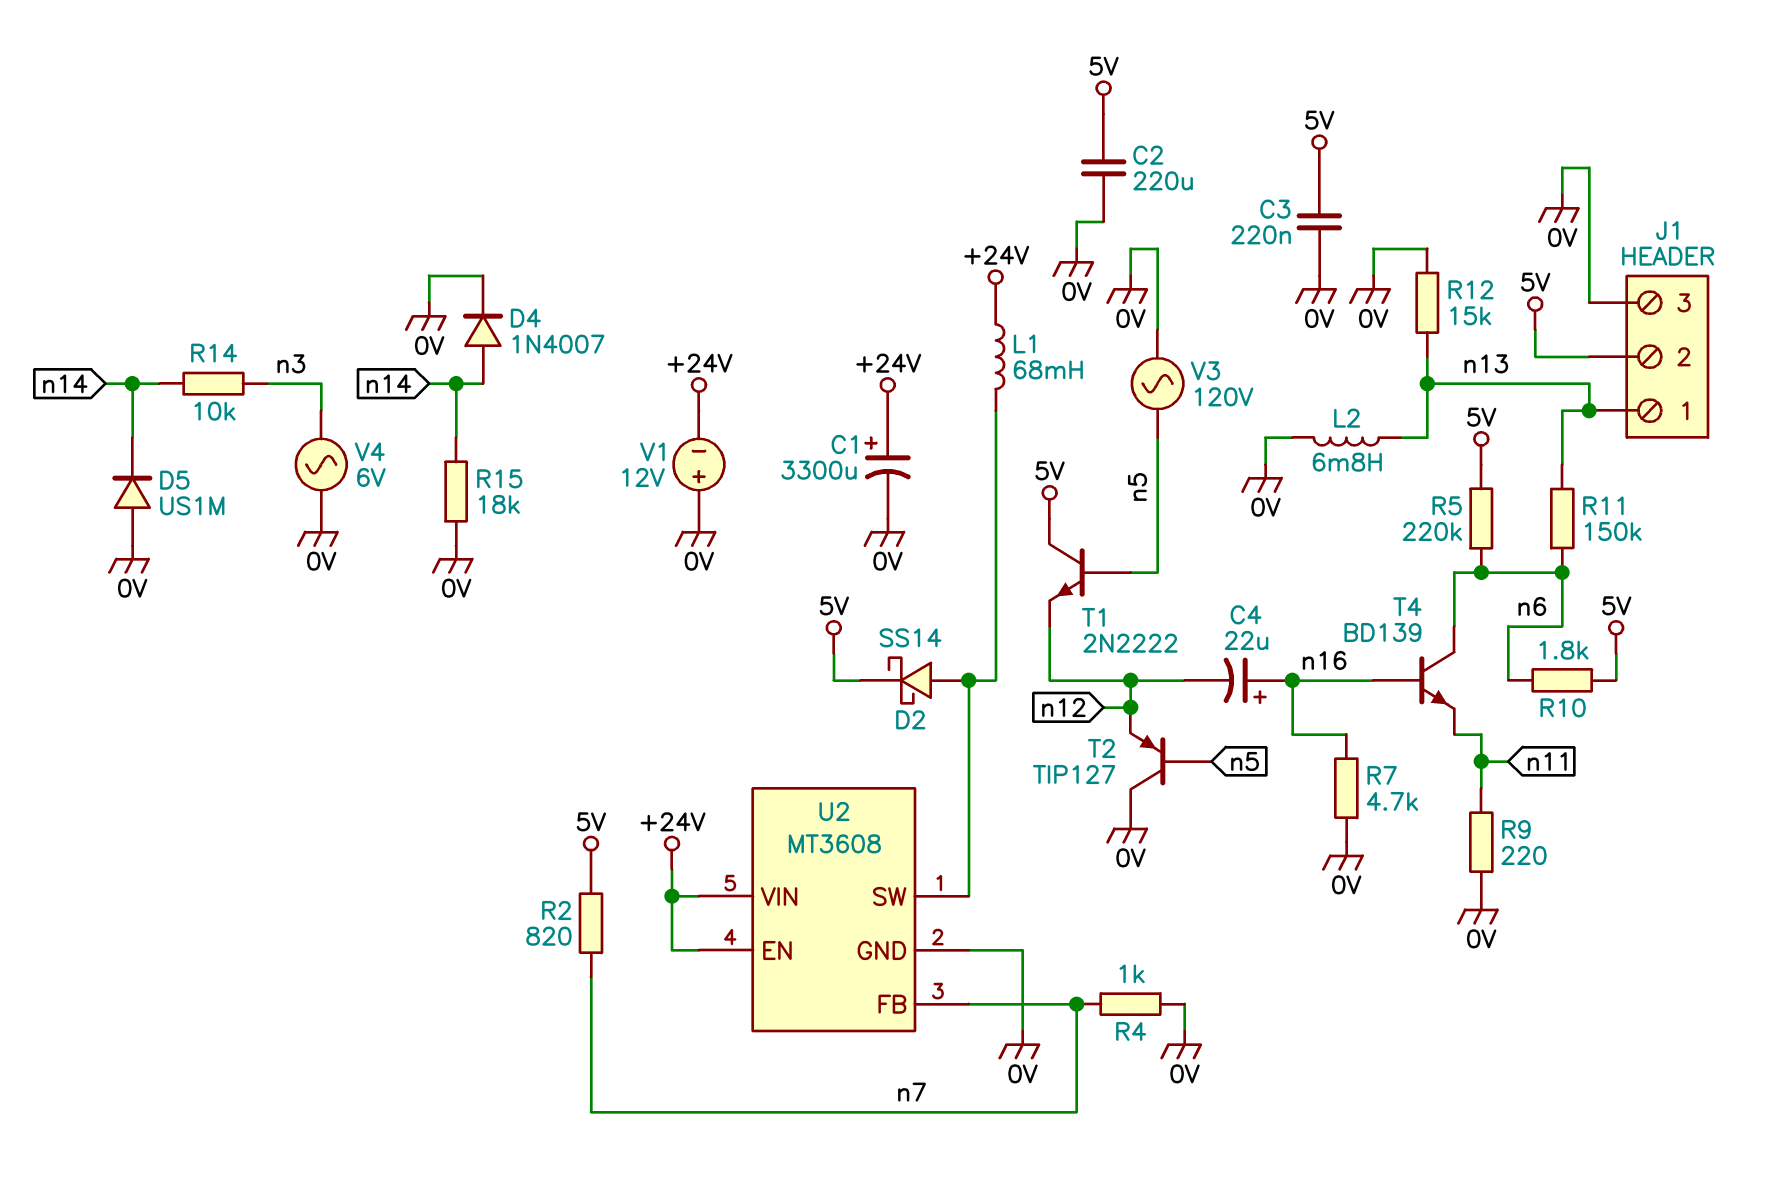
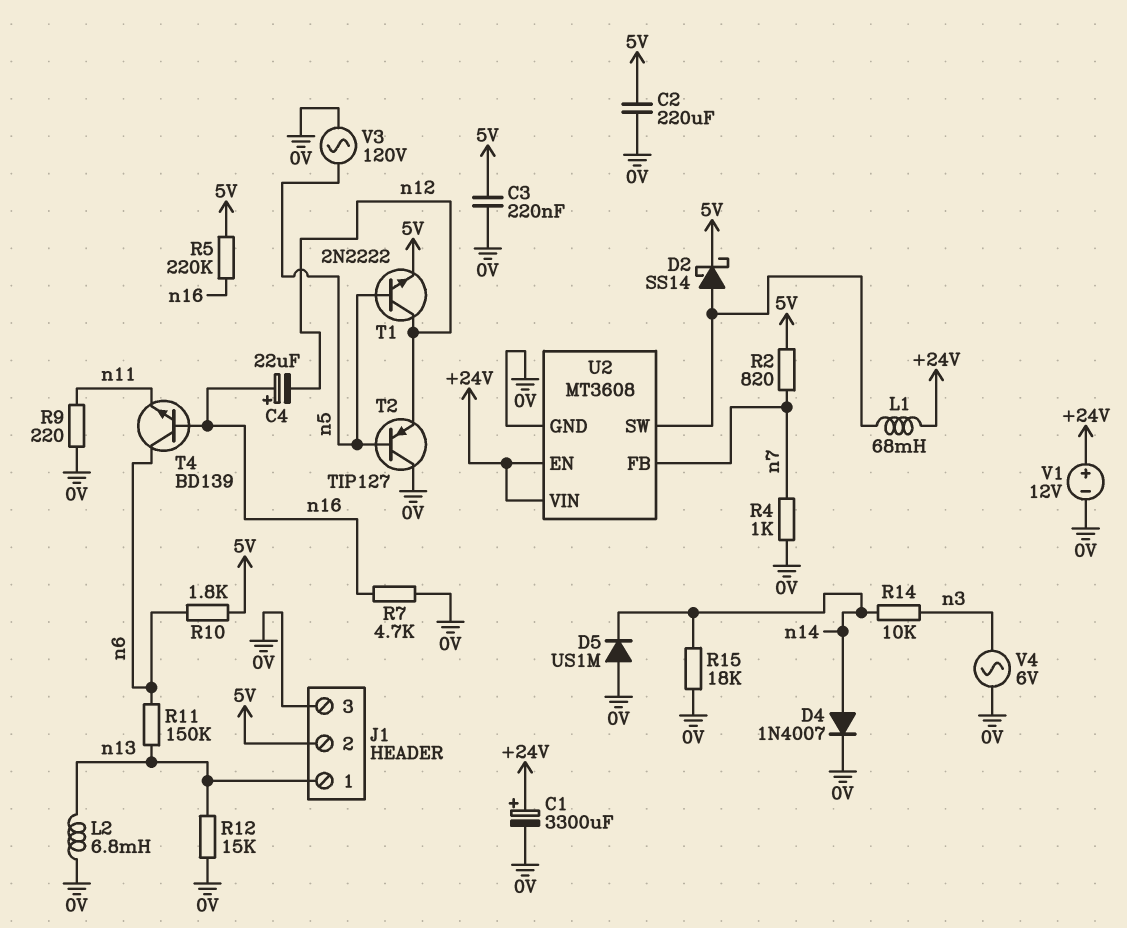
R5: 220k (5V, n6) -> 220k (5V, n16)
T1: NPN 2N2222 (B n5, C 5V, E n12) -> NPN 2N2222 (B n5, C n12, E 5V)
V1: 12V (plus 0V, minus +24V) -> 12V (plus +24V, minus 0V)

